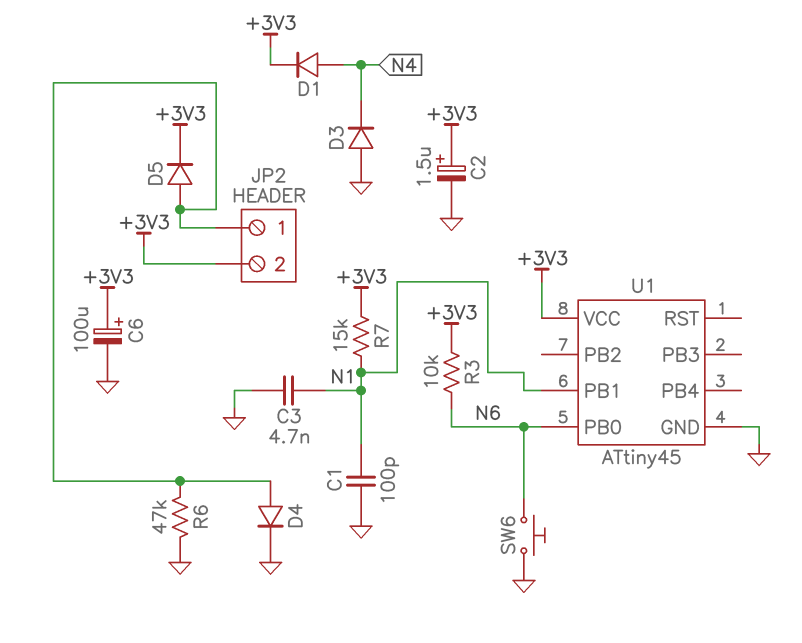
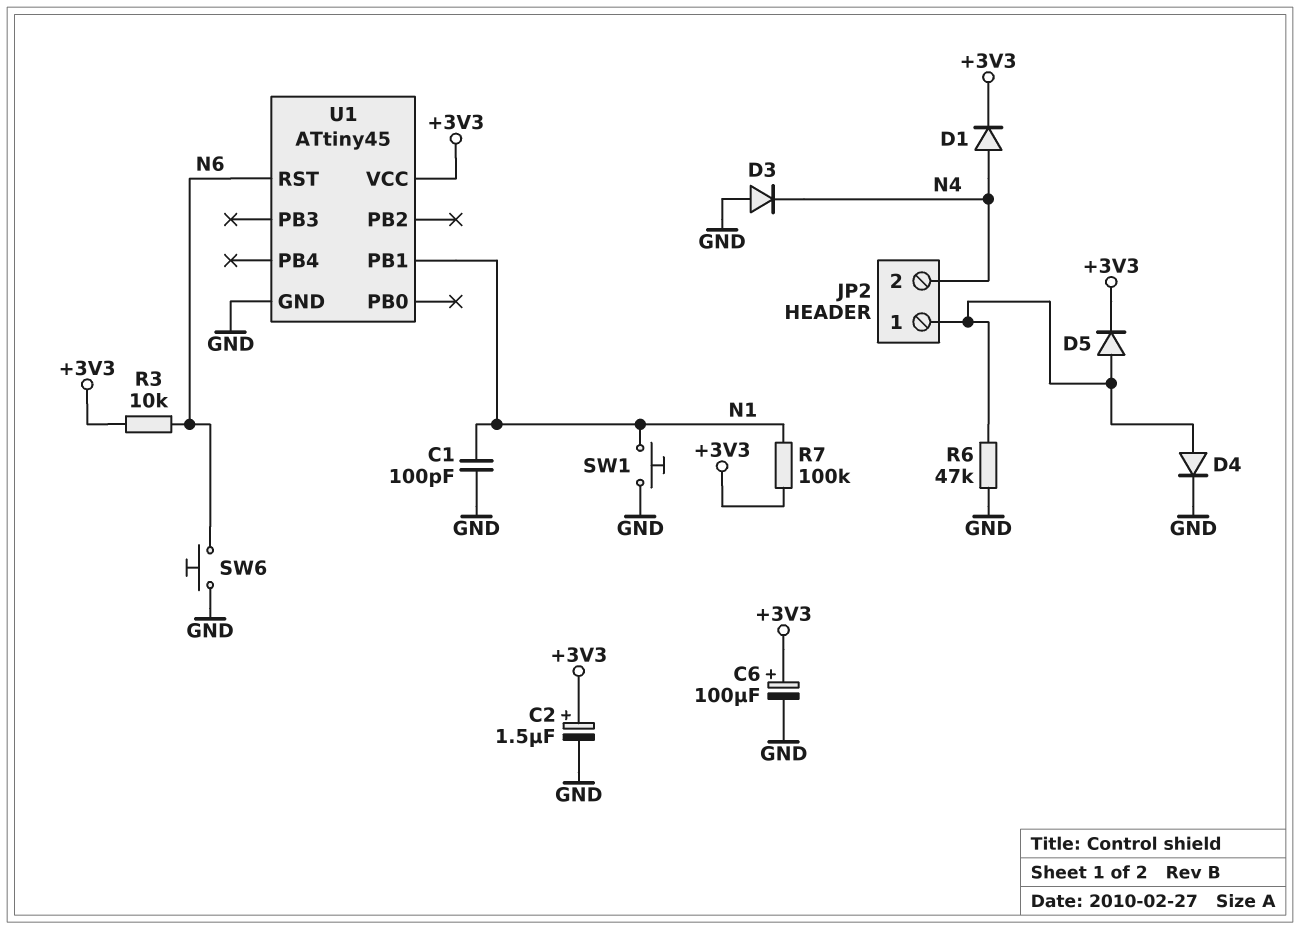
C3: 4.7nF (GND, N1) -> none
JP2 pin 2: +3V3 -> N4
R7: 15k (+3V3, N1) -> 100k (+3V3, N1)
SW1: none -> button (GND, N1)
U1 pin PB0: N6 -> none
U1 pin RST: none -> N6

